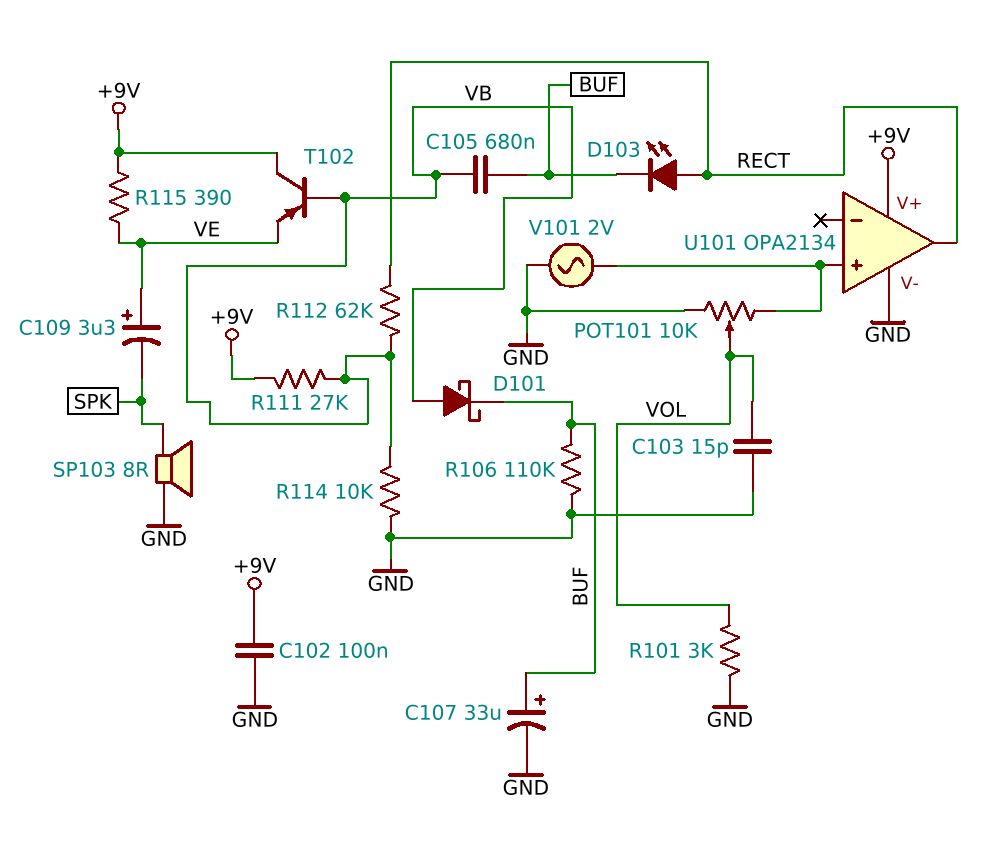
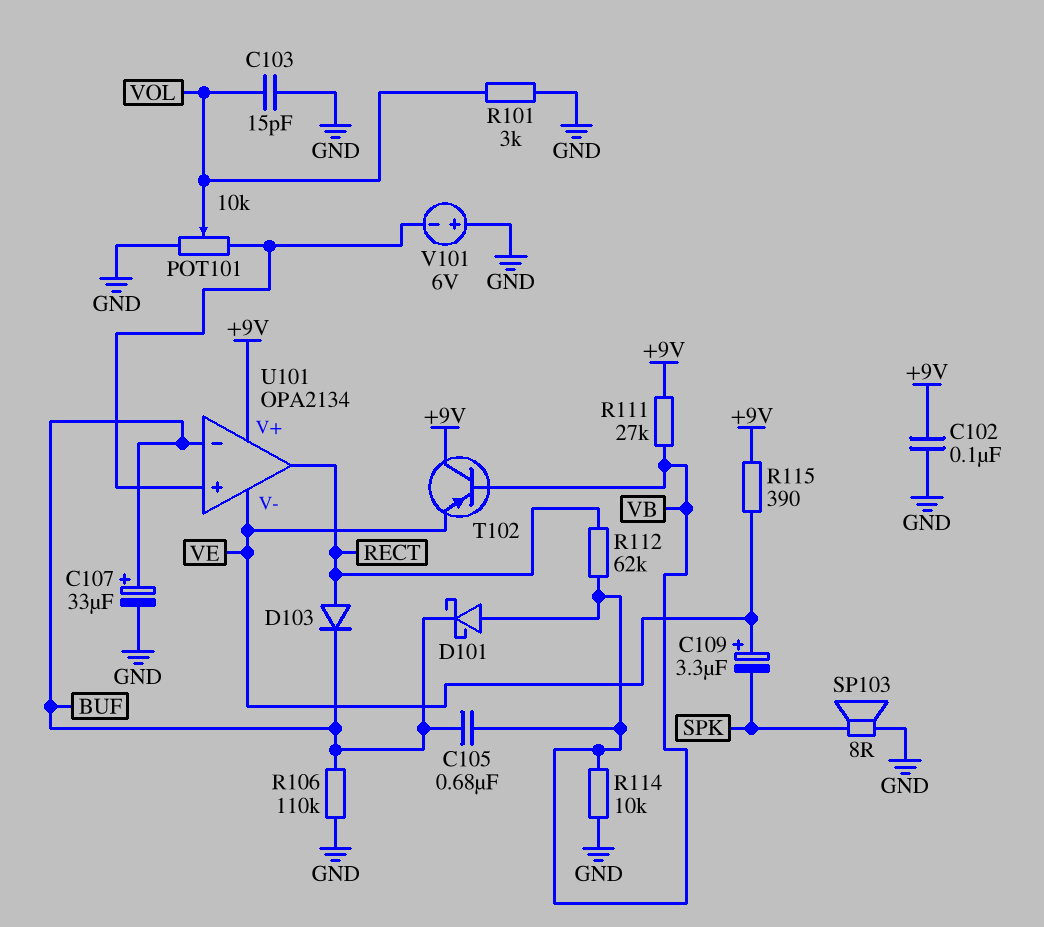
D103: LED (A RECT, K BUF) -> diode (A RECT, K BUF)
U101 pin V-: GND -> VE
U101 pin in-: none -> BUF
V101: AC 2V (GND, U101/in+) -> 6V (plus GND, minus U101/in+)

